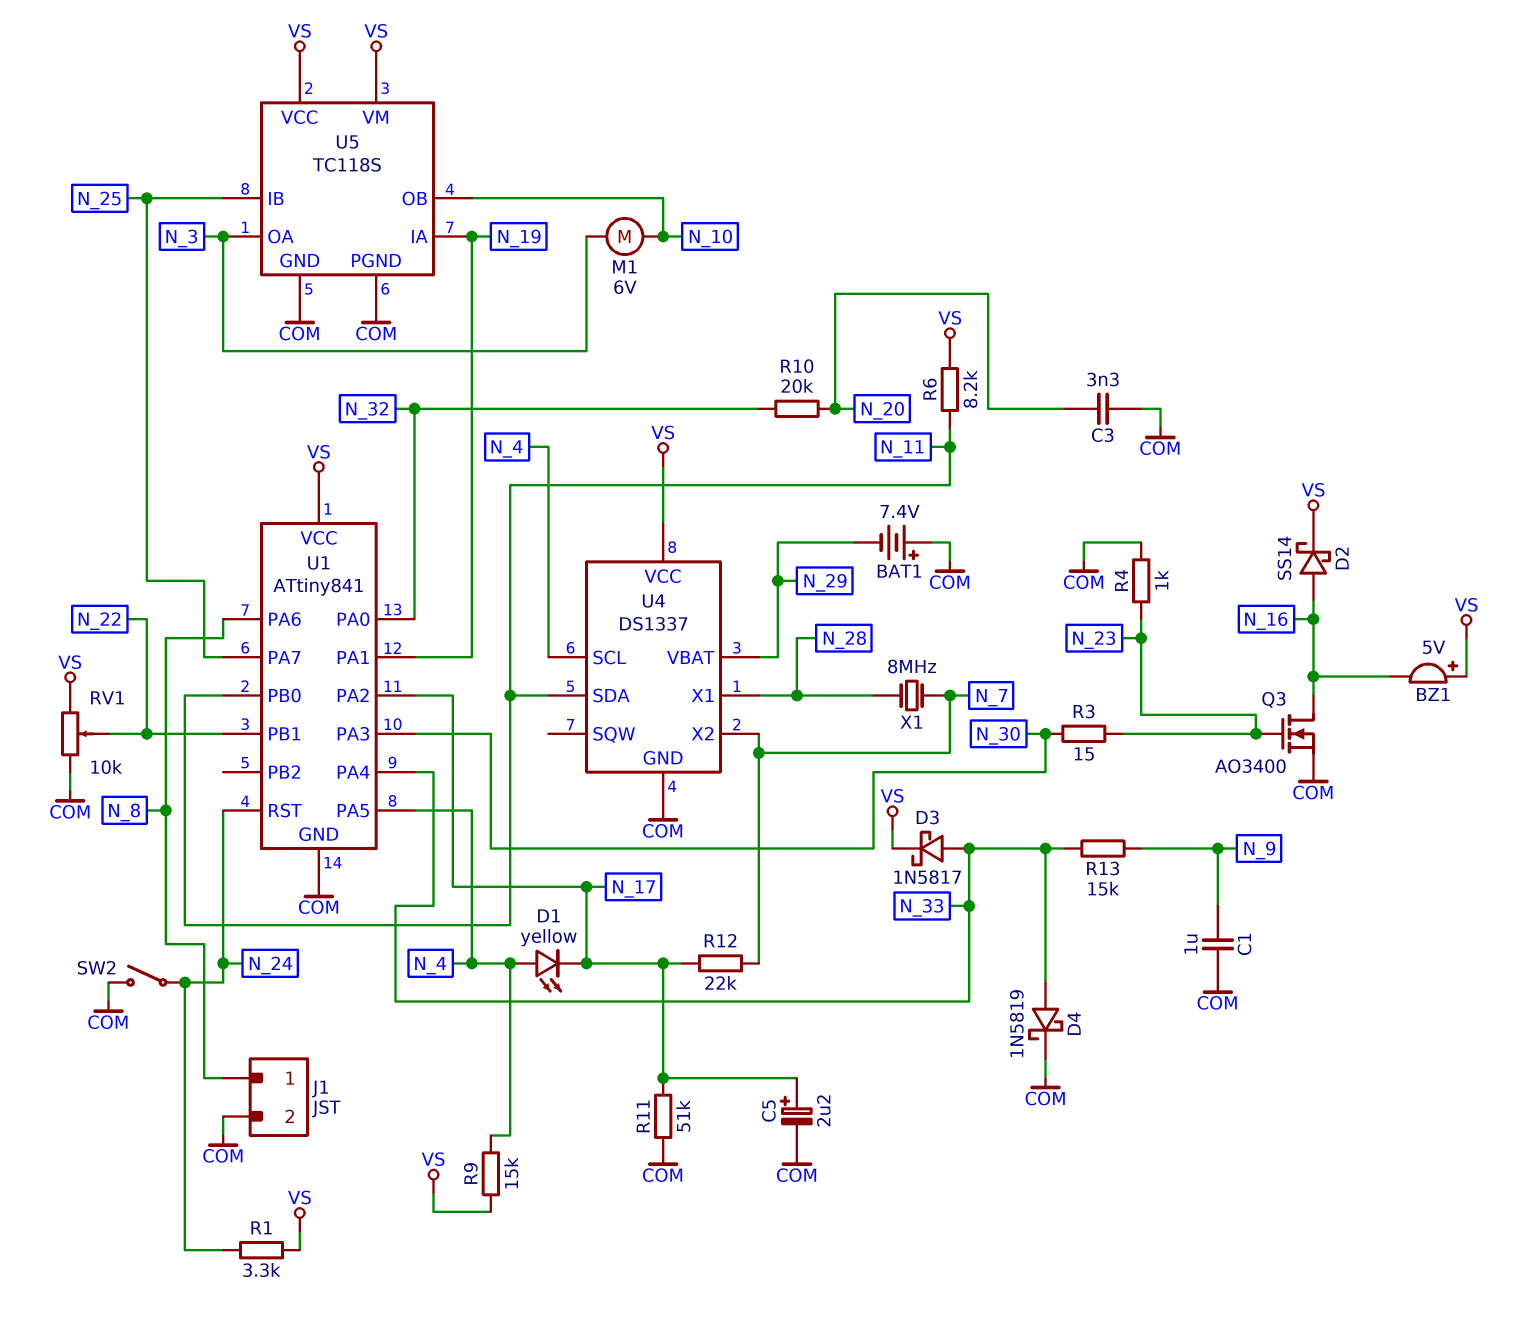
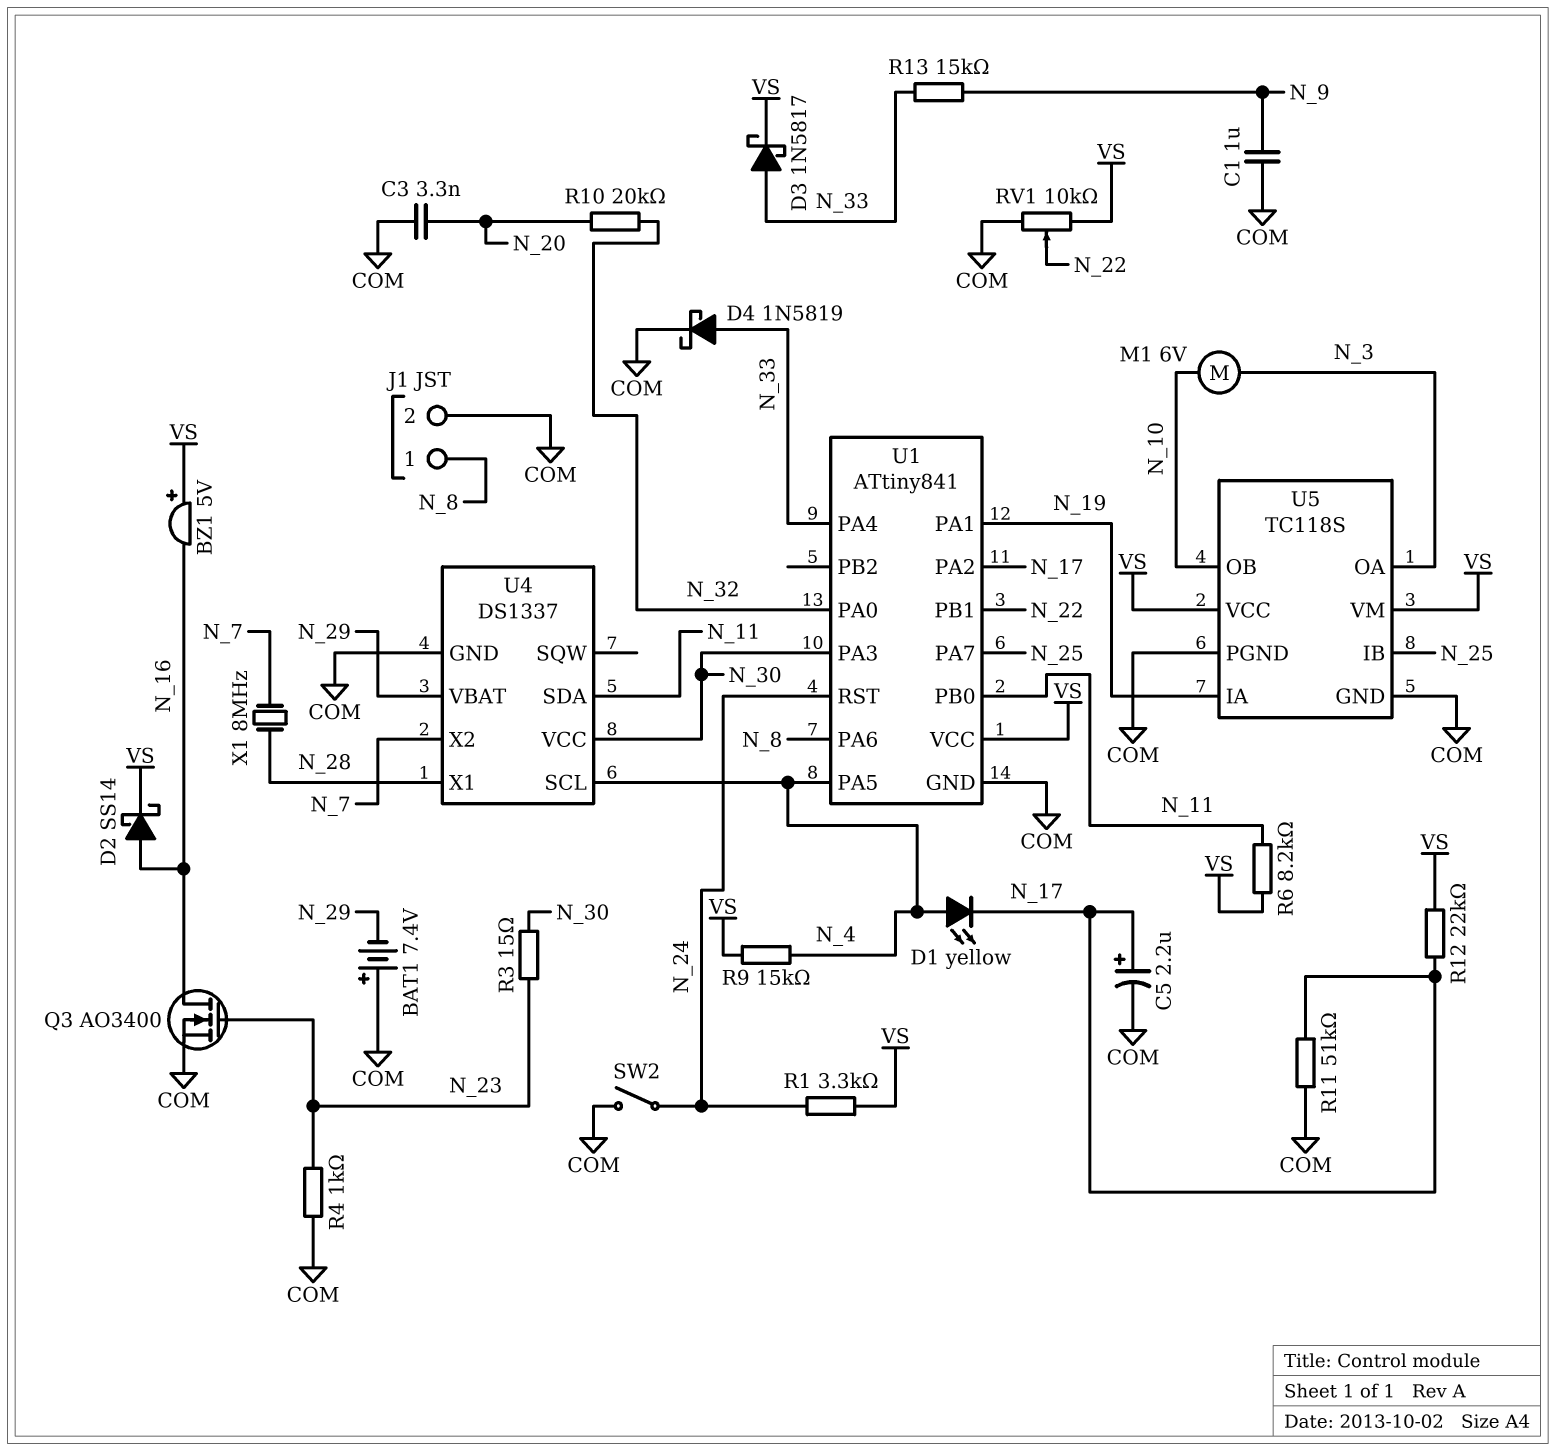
R12: 22k (N_7, N_17) -> 22k (N_17, VS)
U4 pin VCC: VS -> N_30

